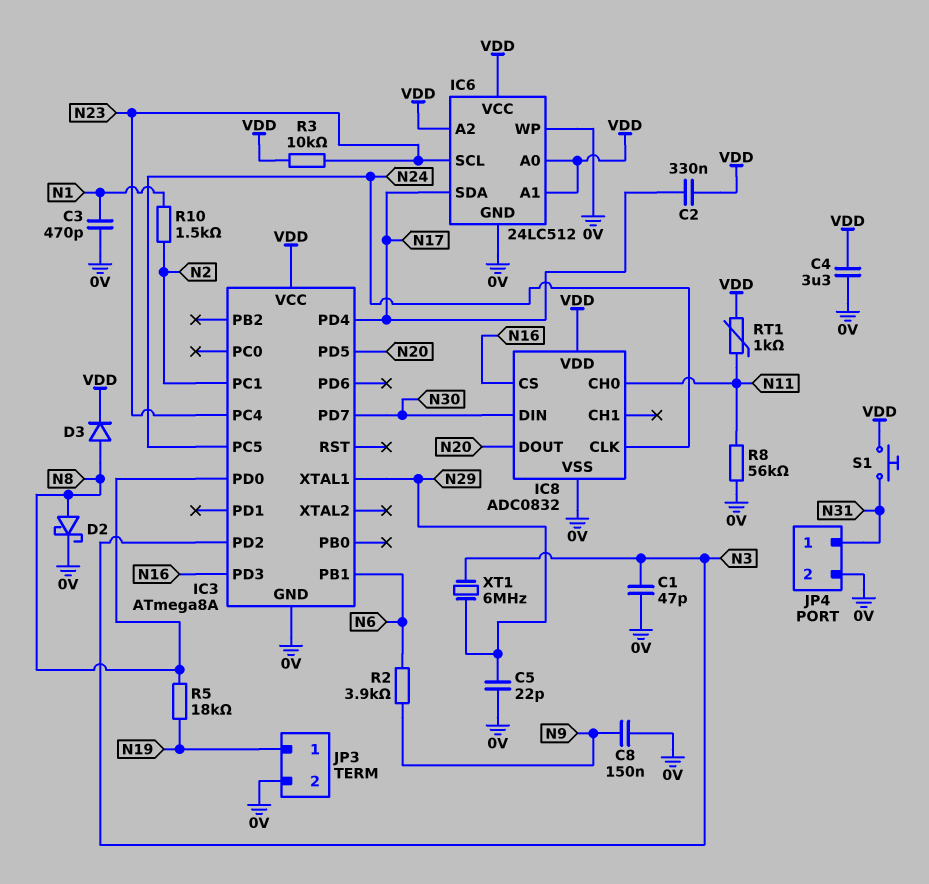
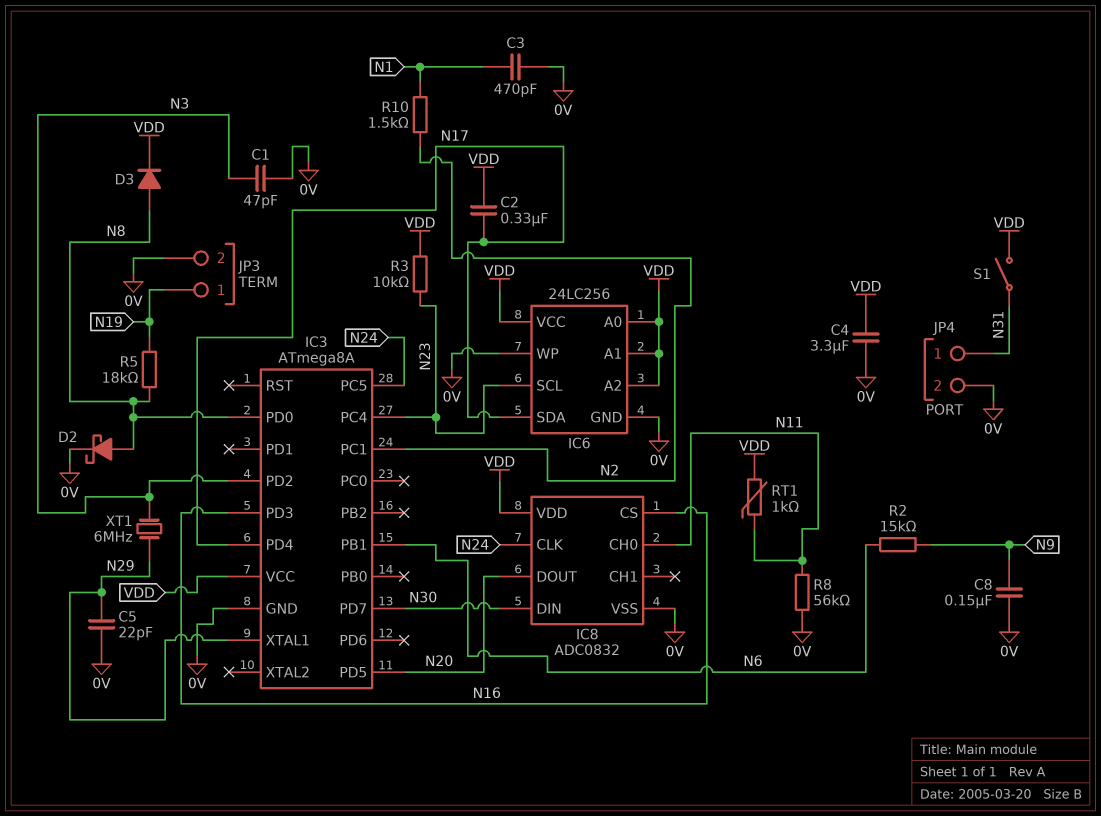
IC6: 24LC512 -> 24LC256
R2: 3.9k (N6, N9) -> 15k (N6, N9)
S1: button (N31, VDD) -> switch (N31, VDD)

